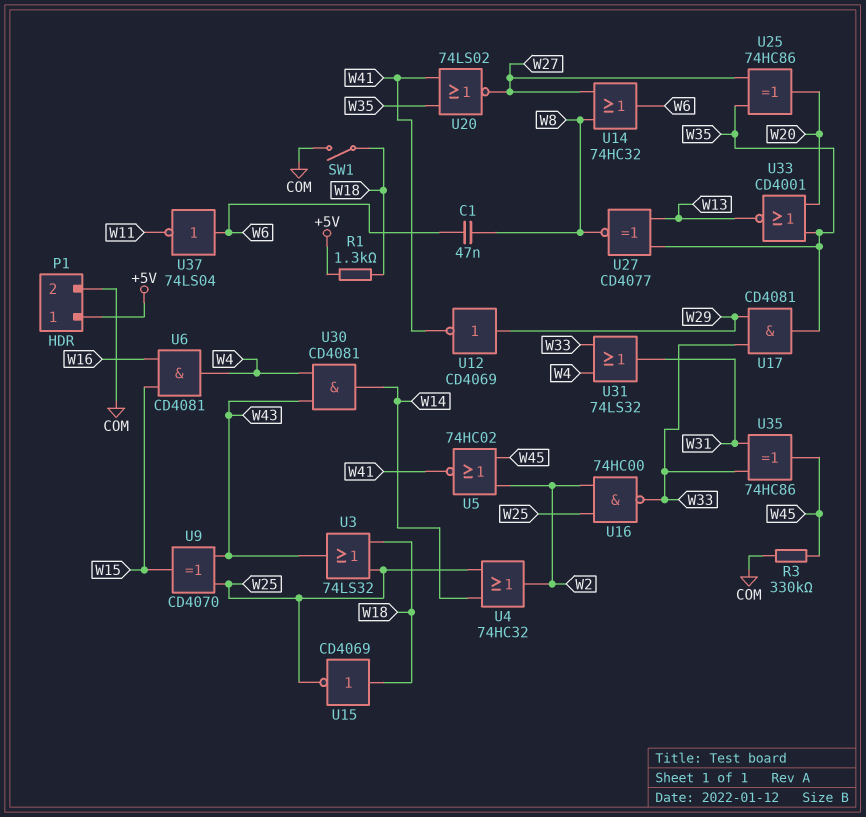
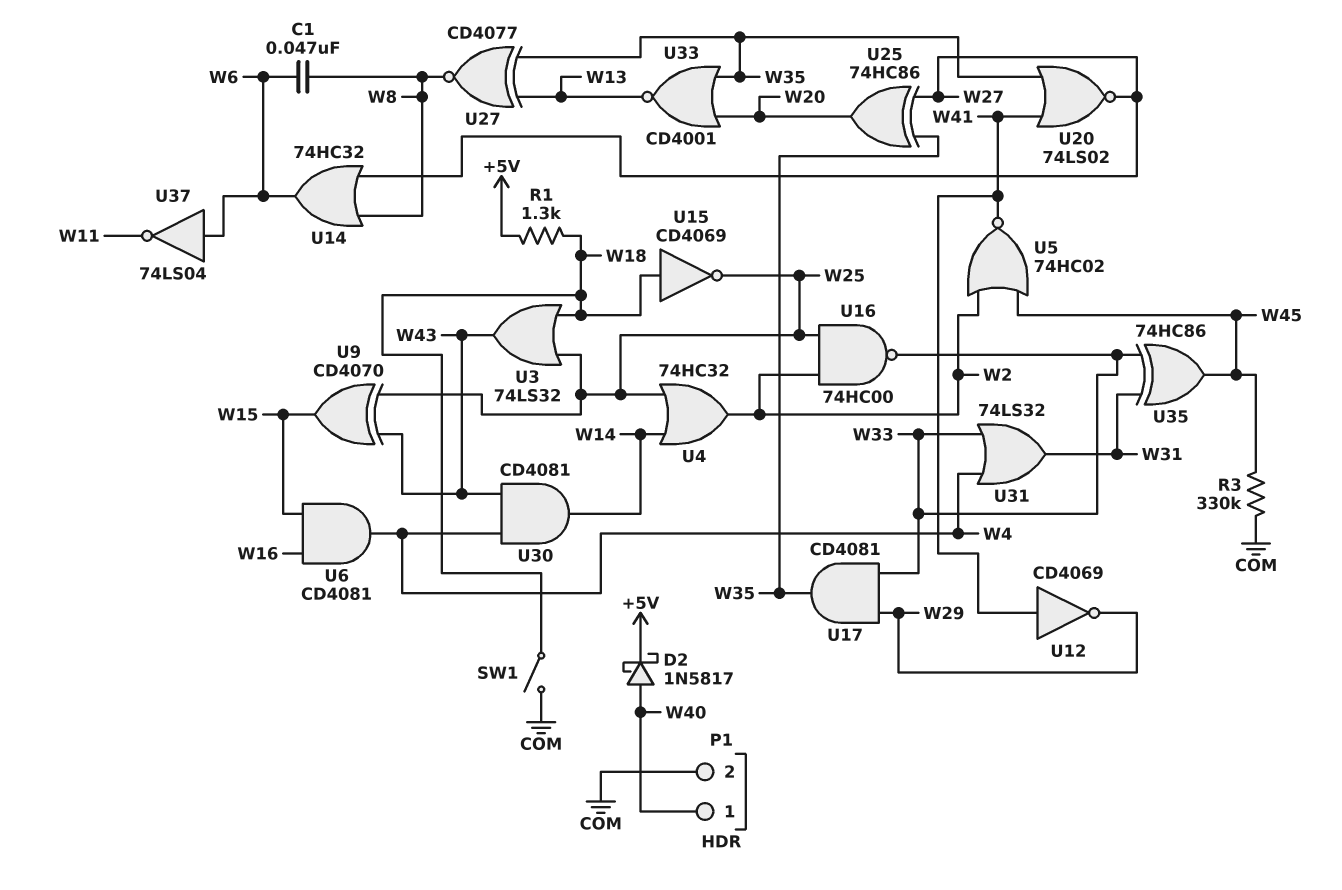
D2: none -> schottky 1N5817 (A W40, K +5V)
P1 pin 1: +5V -> W40
U12: NOT CD4069 (in W29, out W41) -> NOT CD4069 (in W41, out W29)

